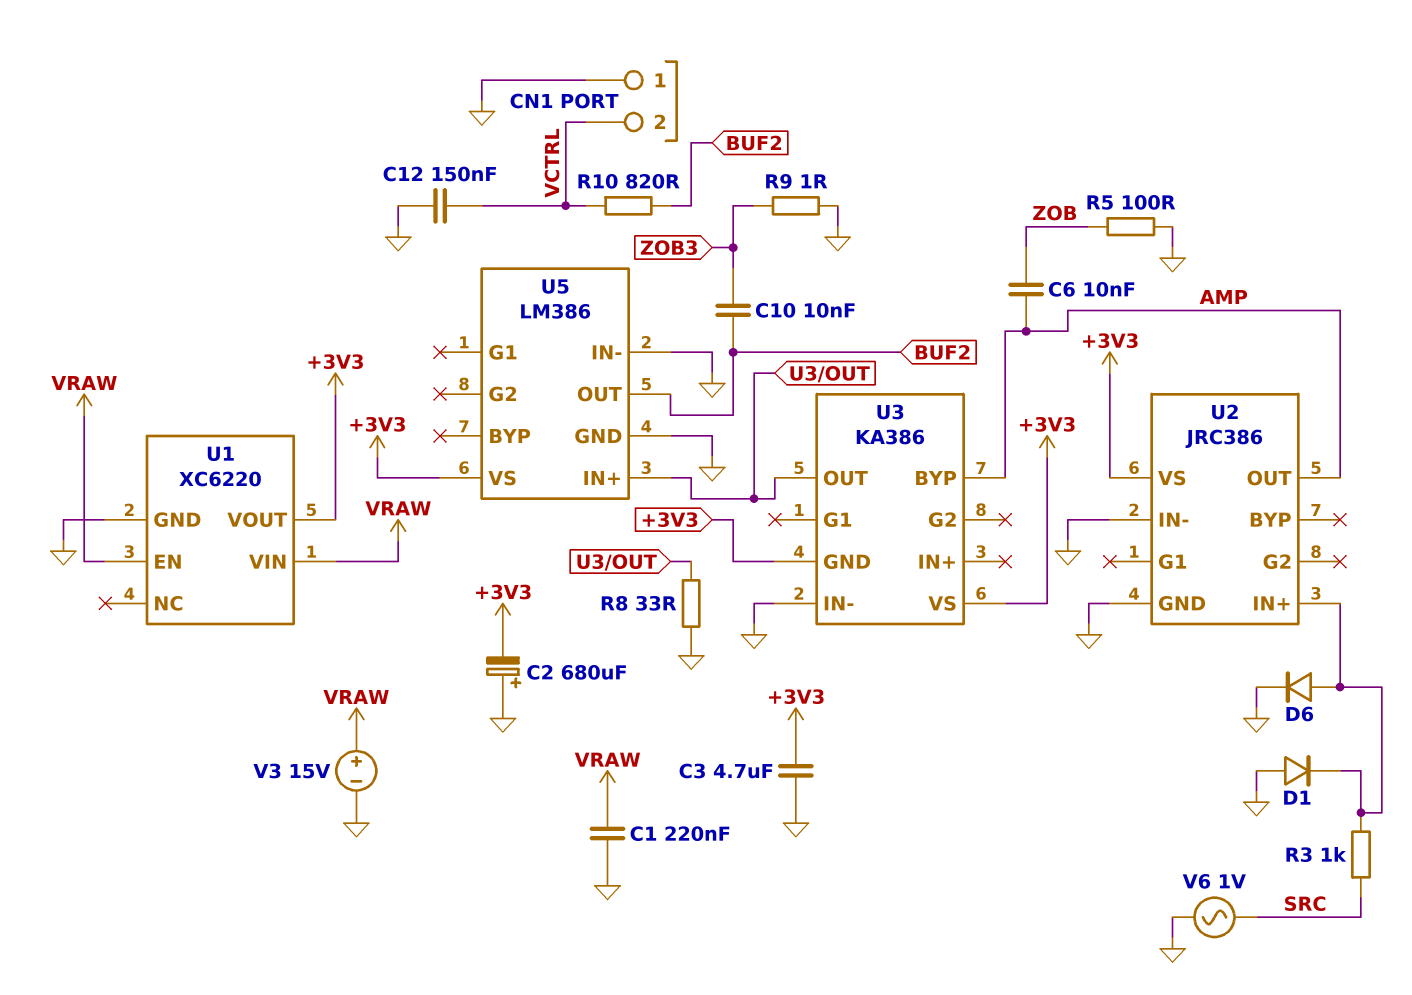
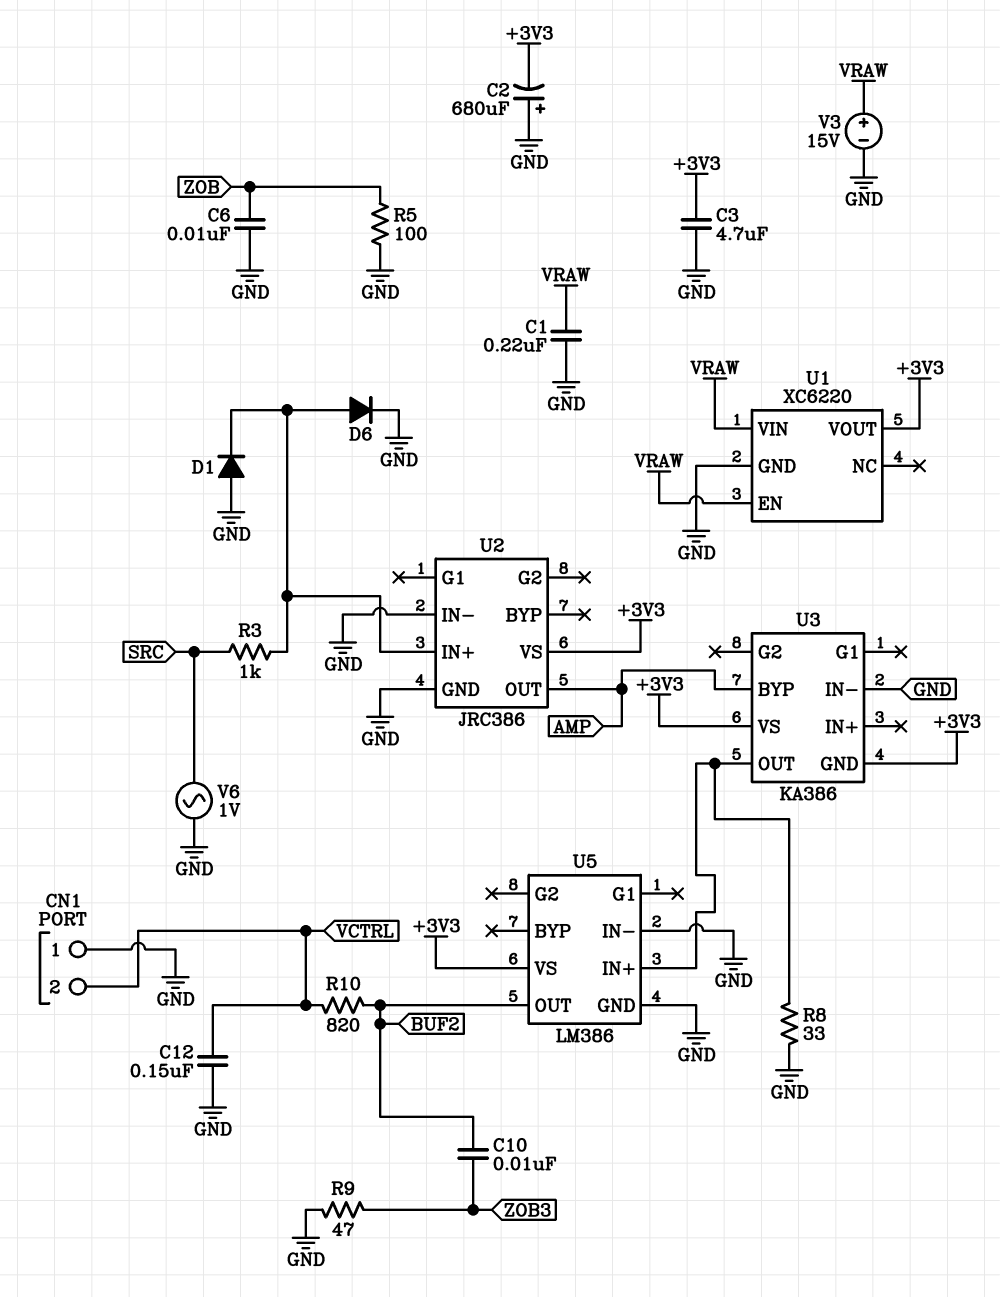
C6: 10nF (AMP, ZOB) -> 10nF (GND, ZOB)
R9: 1 (GND, ZOB3) -> 47 (GND, ZOB3)

